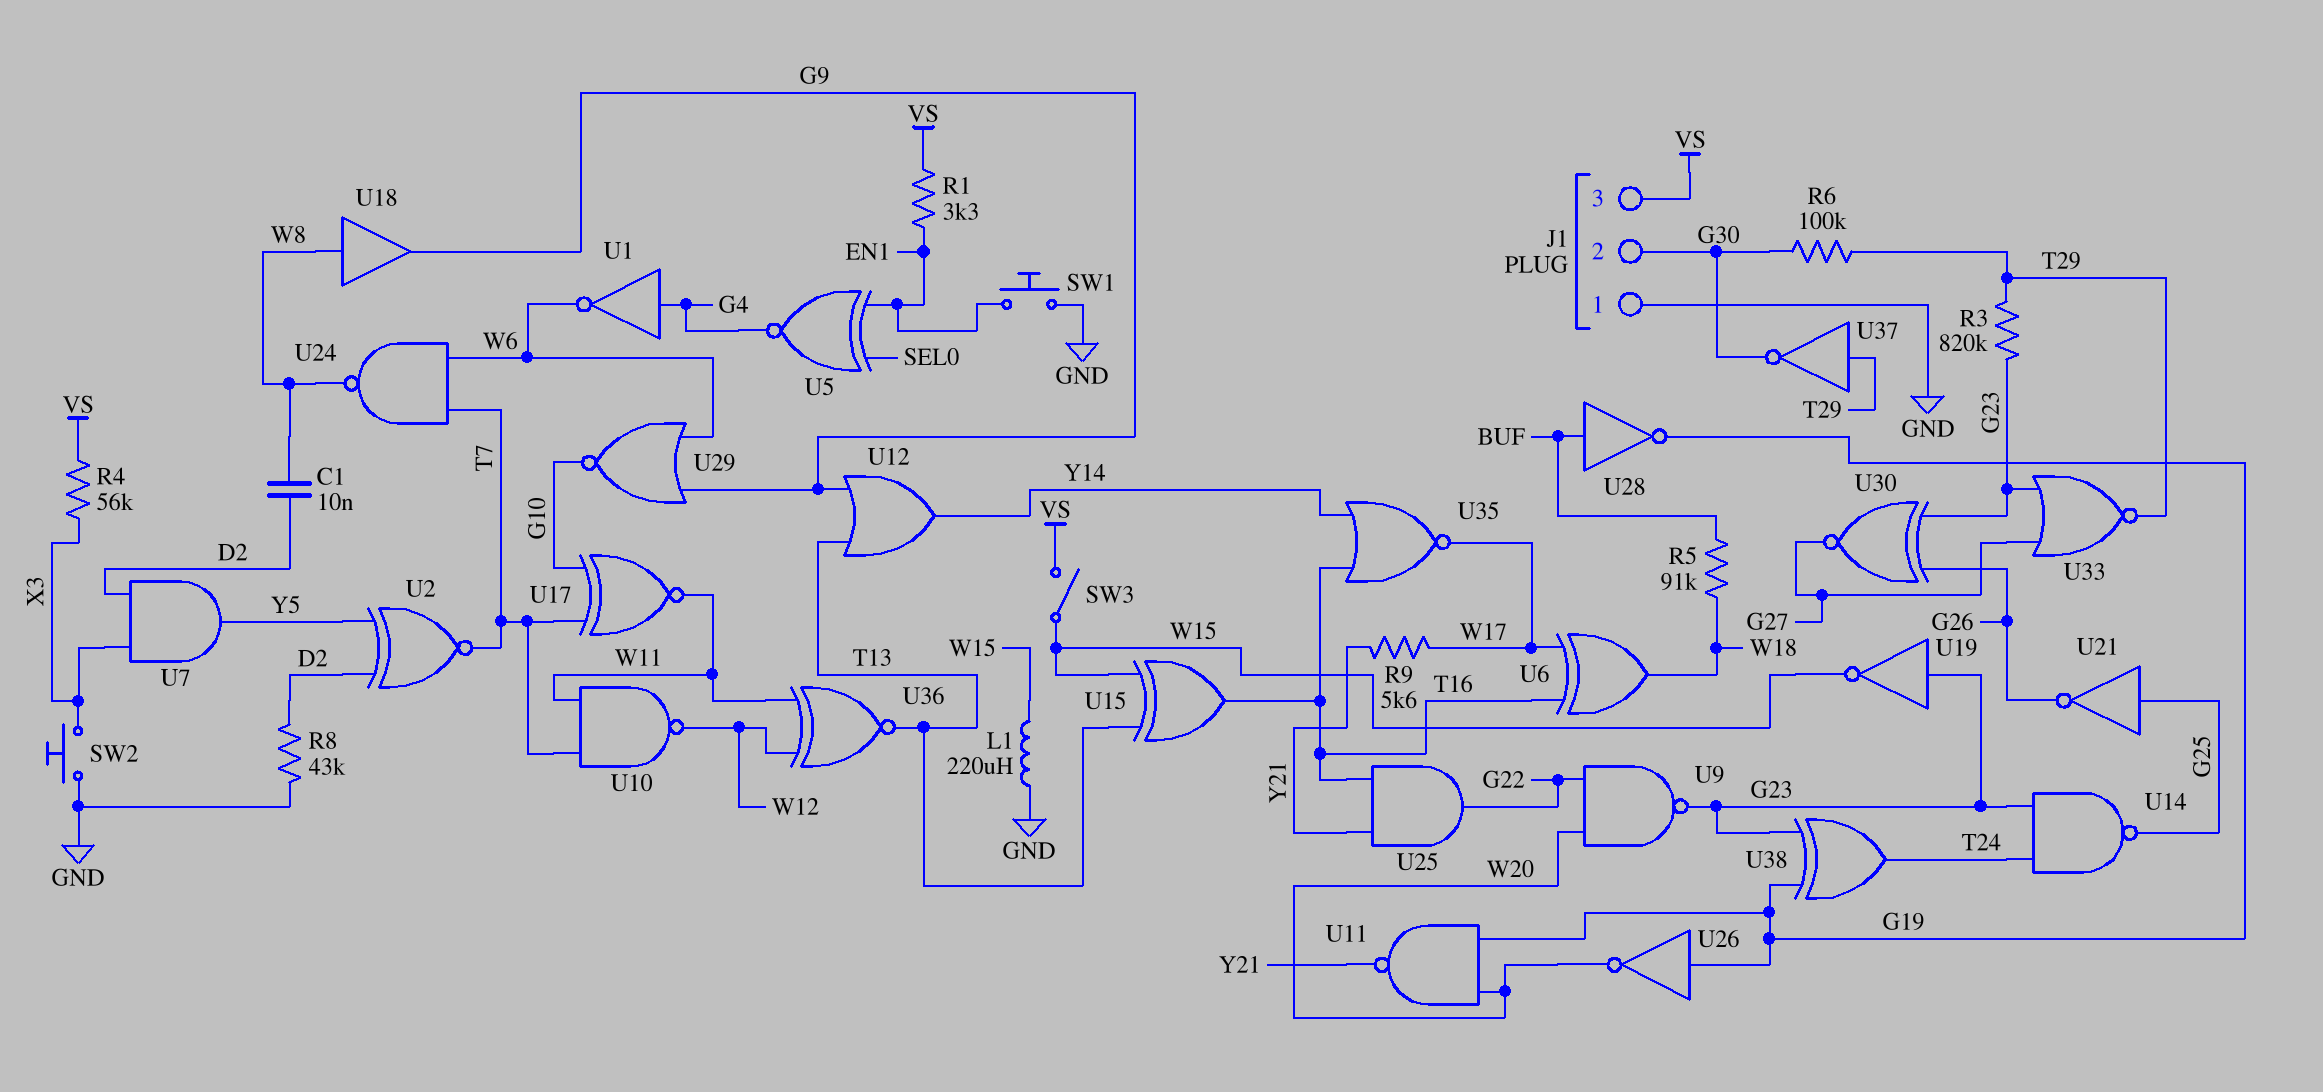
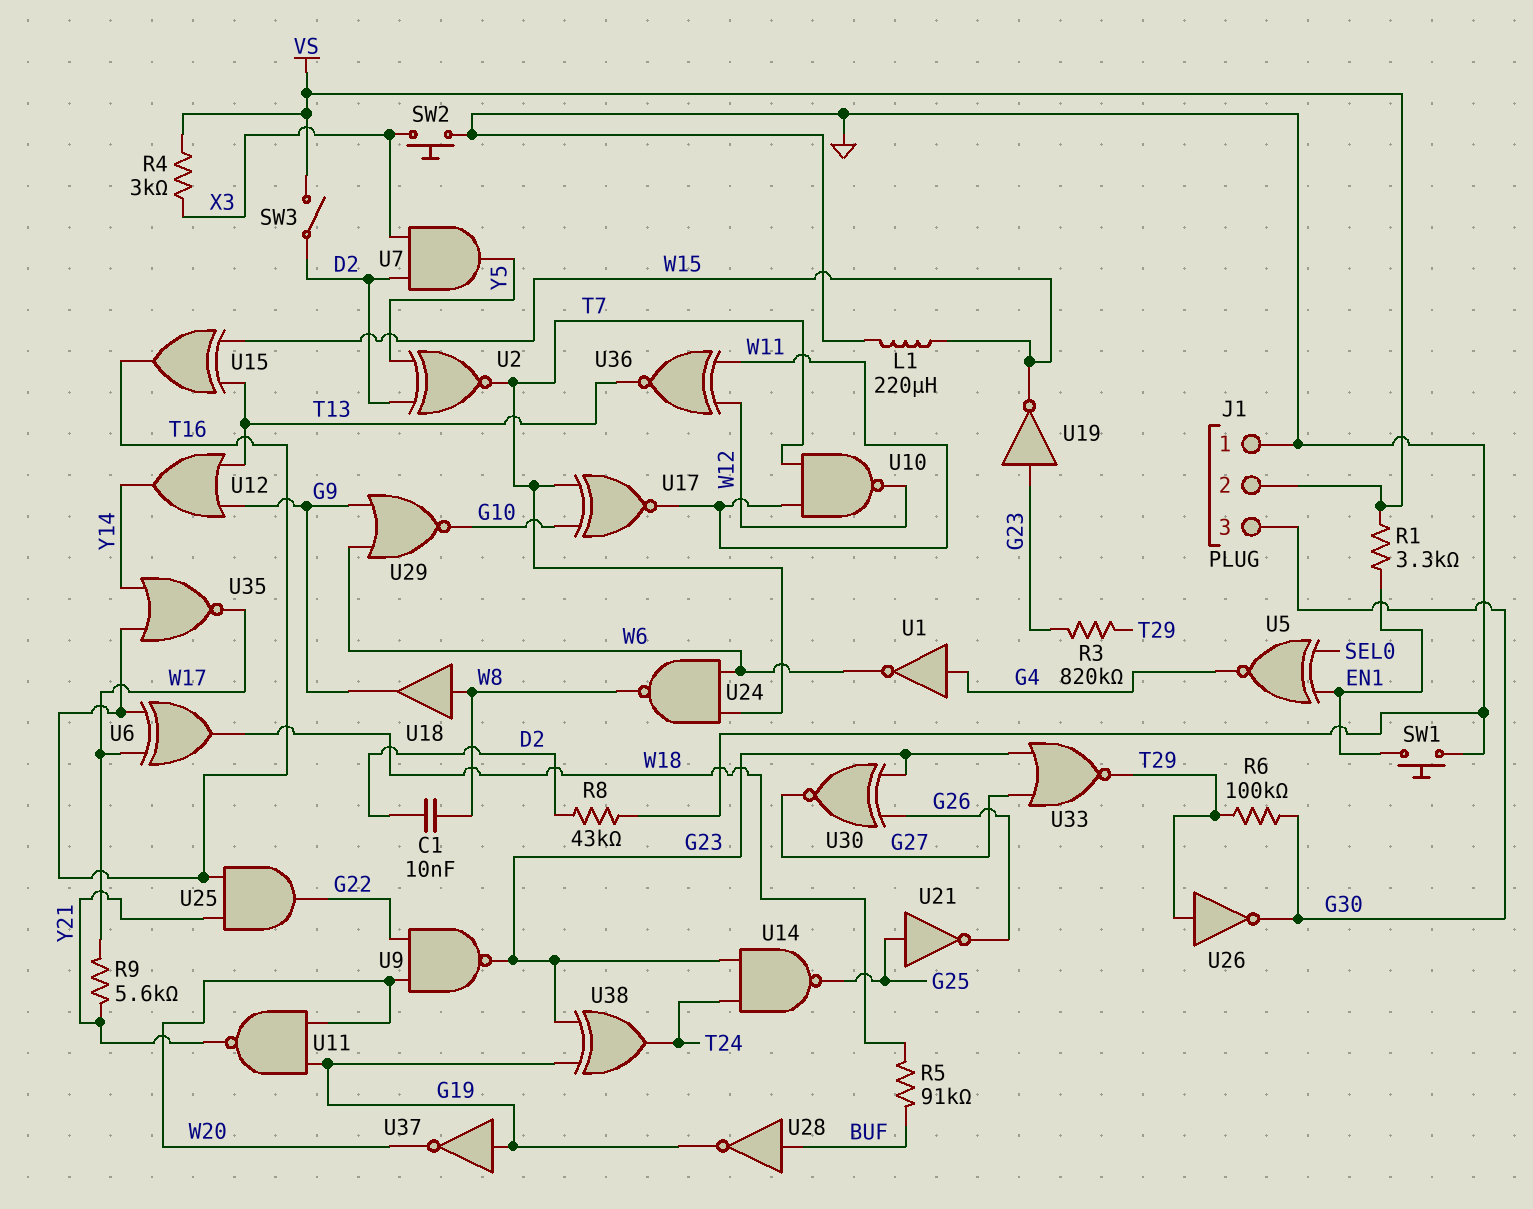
J1 pin 2: G30 -> VS
J1 pin 3: VS -> G30
R4: 56k (VS, X3) -> 3k (VS, X3)
SW3: switch (VS, W15) -> switch (D2, VS)
U26: NOT (in G19, out W20) -> NOT (in T29, out G30)
U37: NOT (in T29, out G30) -> NOT (in G19, out W20)

